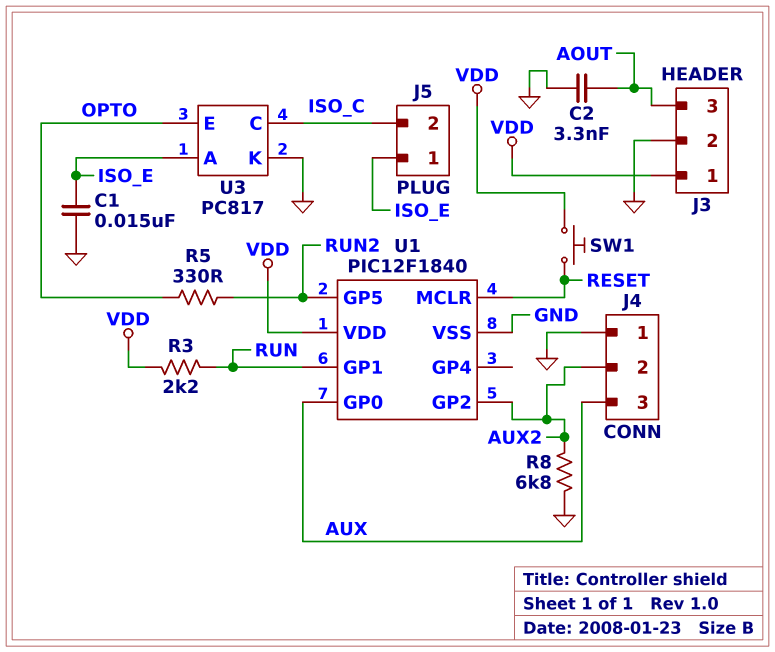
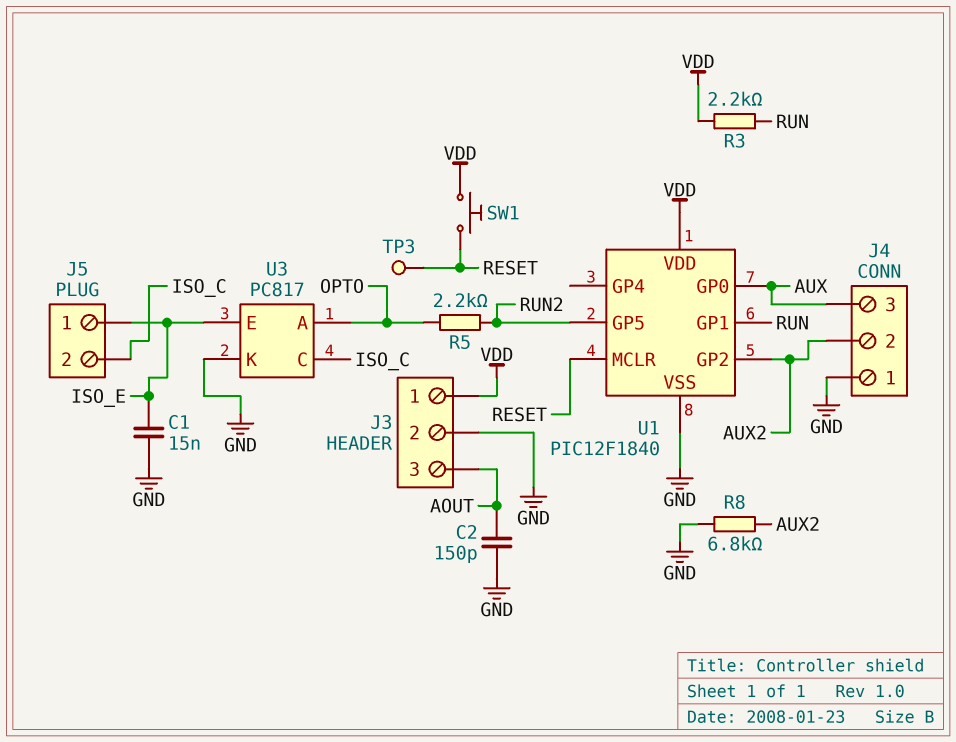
C2: 3.3nF (AOUT, GND) -> 150pF (AOUT, GND)
R5: 330 (OPTO, RUN2) -> 2.2k (OPTO, RUN2)
TP3: none -> test point (RESET)
U3 pin A: ISO_E -> OPTO
U3 pin E: OPTO -> ISO_E

